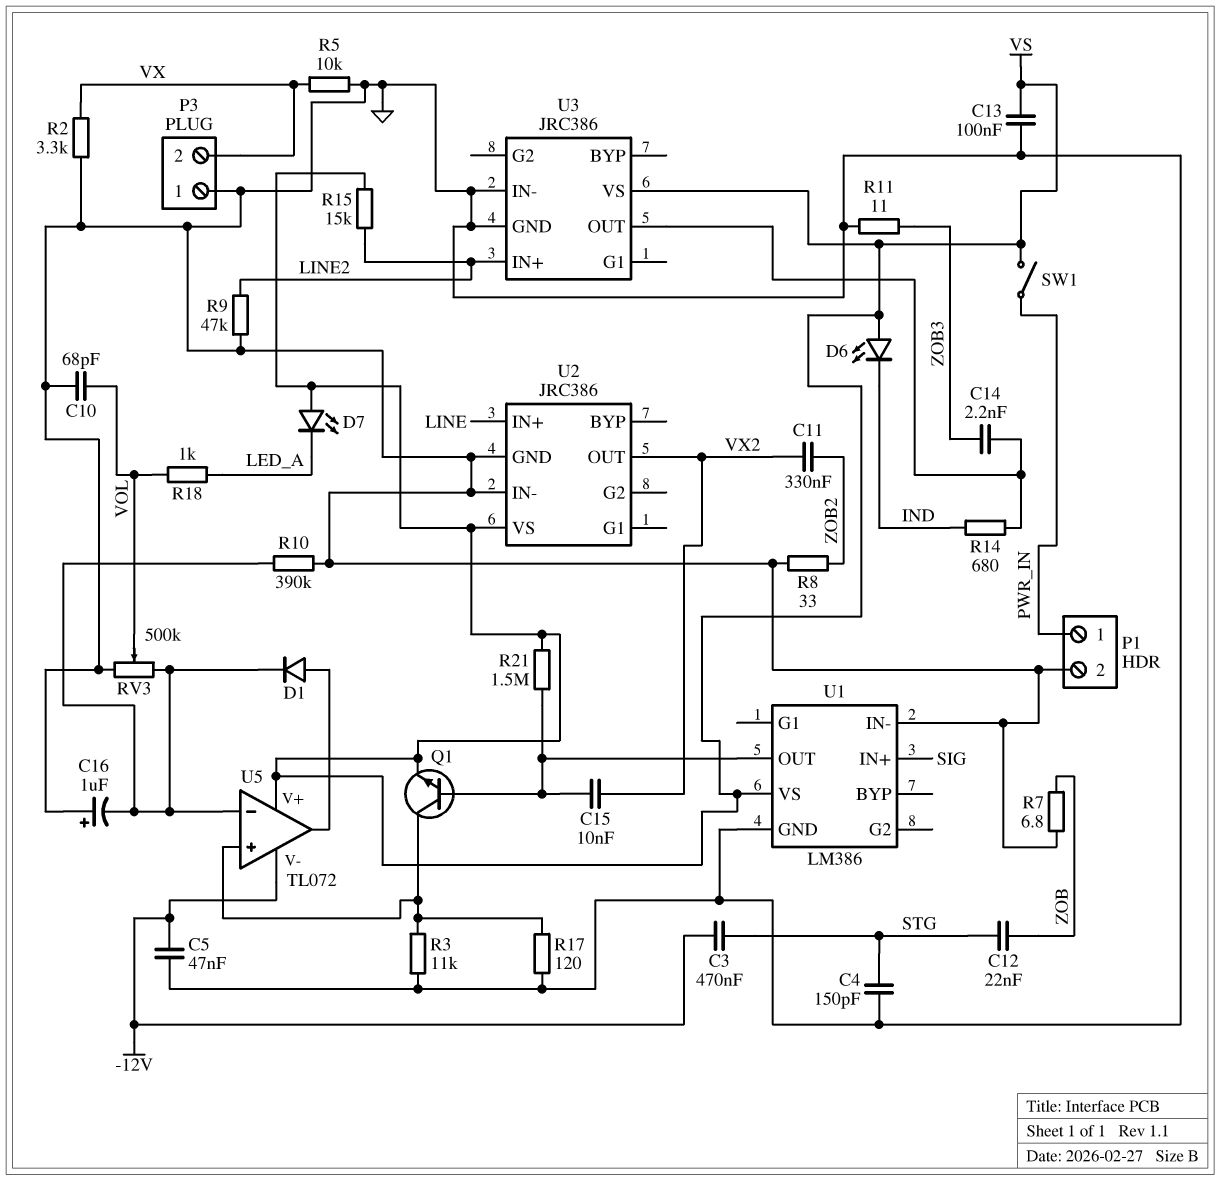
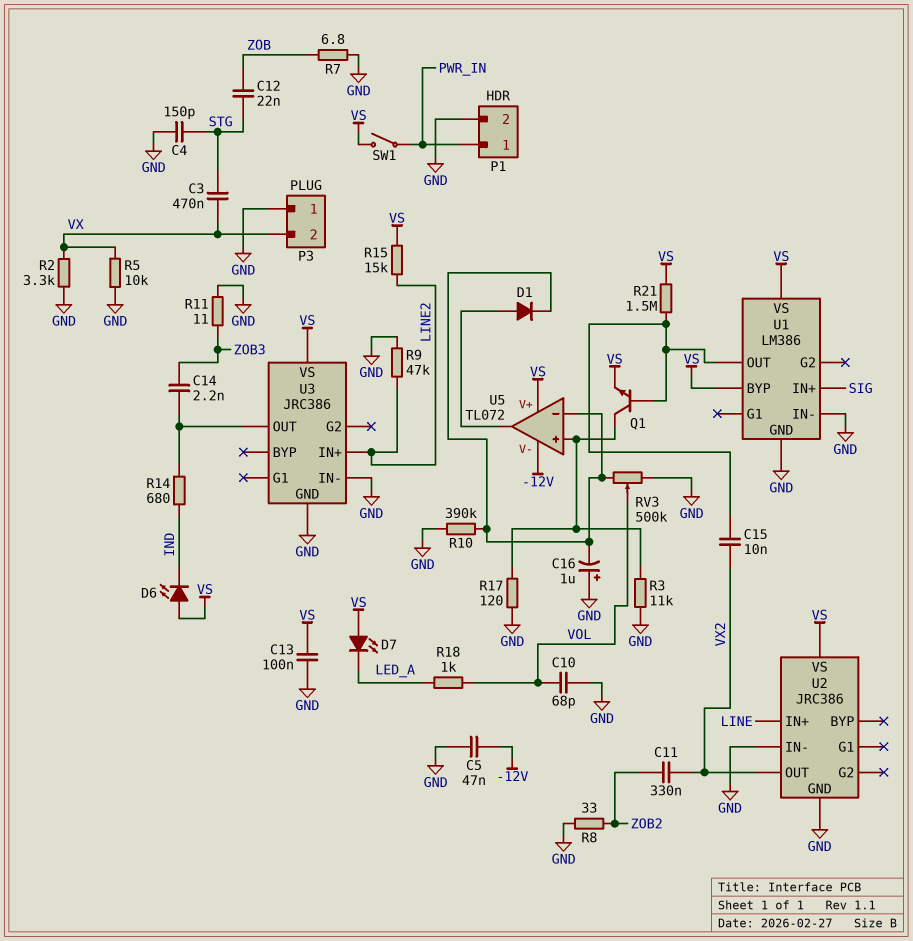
C3: 470nF (-12V, STG) -> 470nF (STG, VX)
U1 pin BYP: none -> VS

